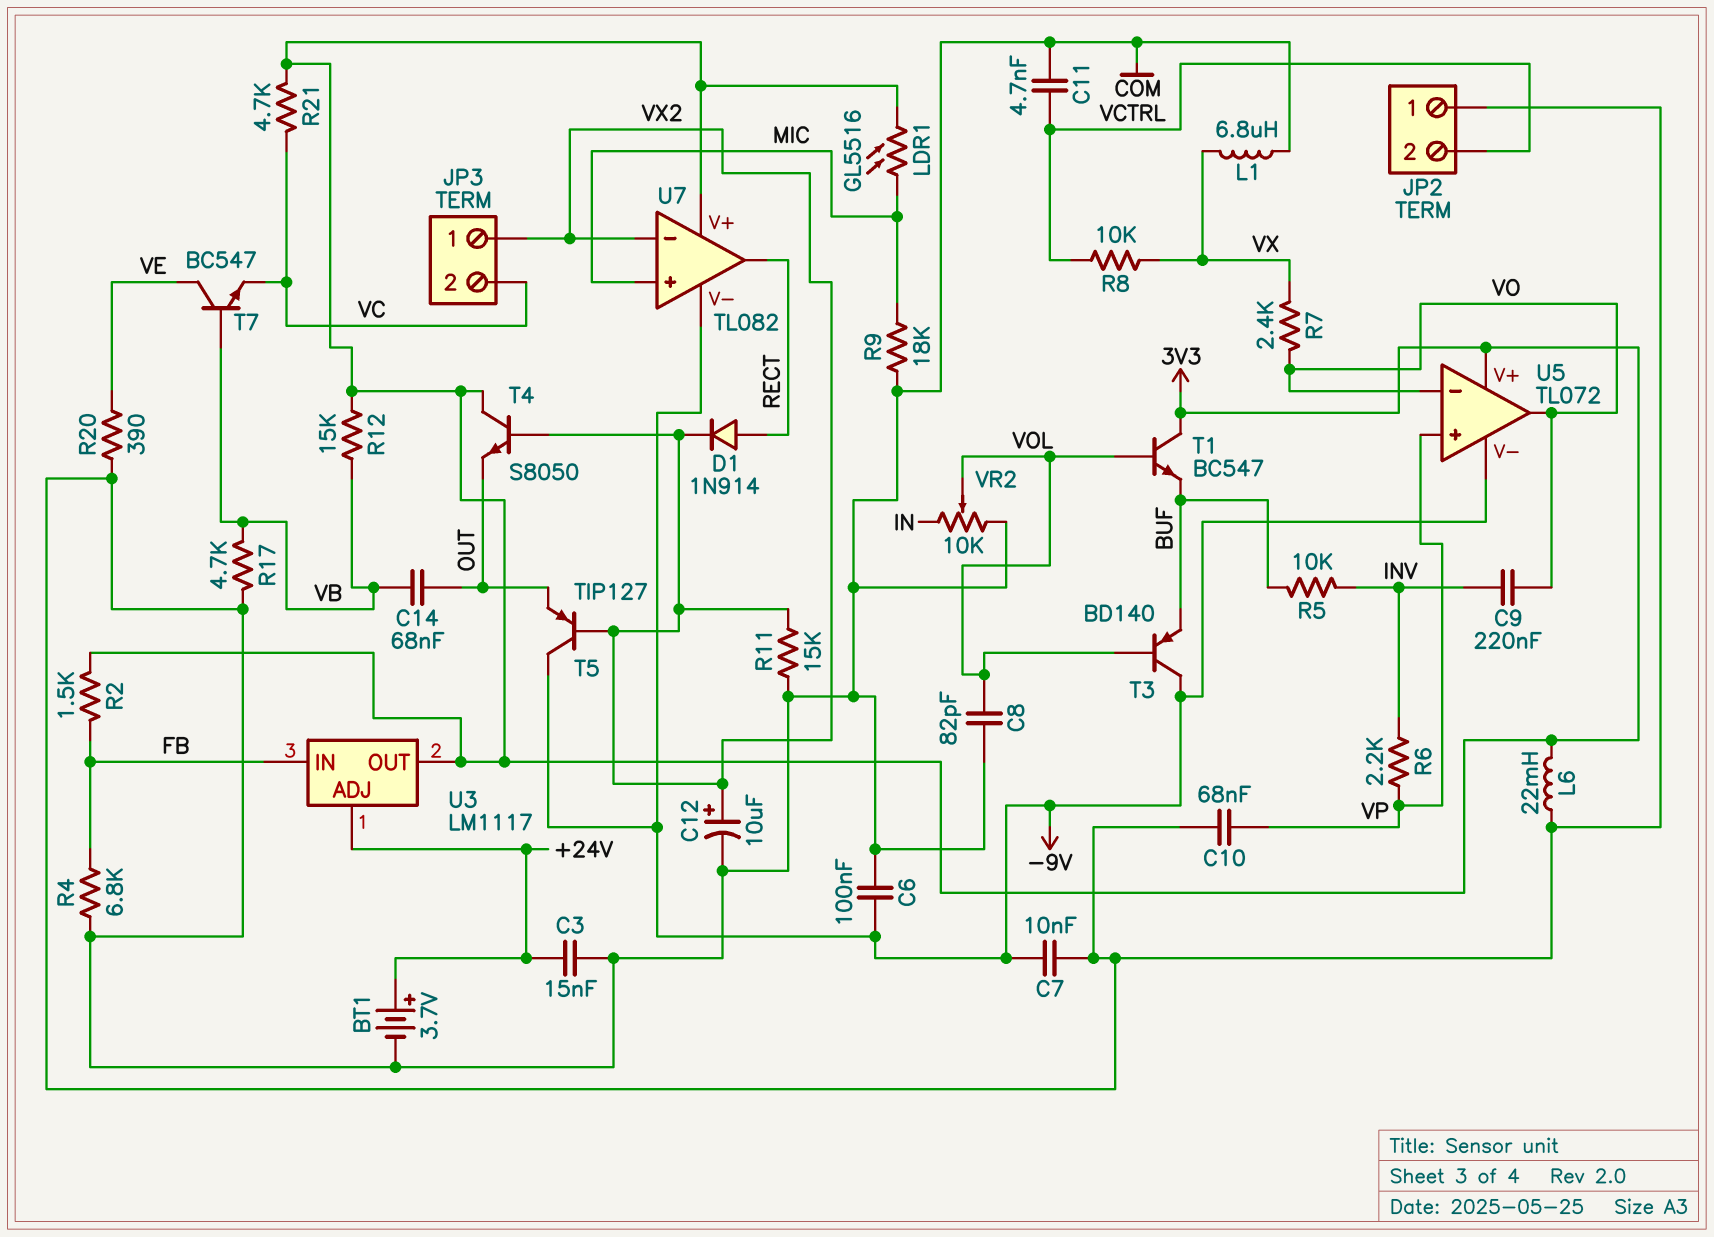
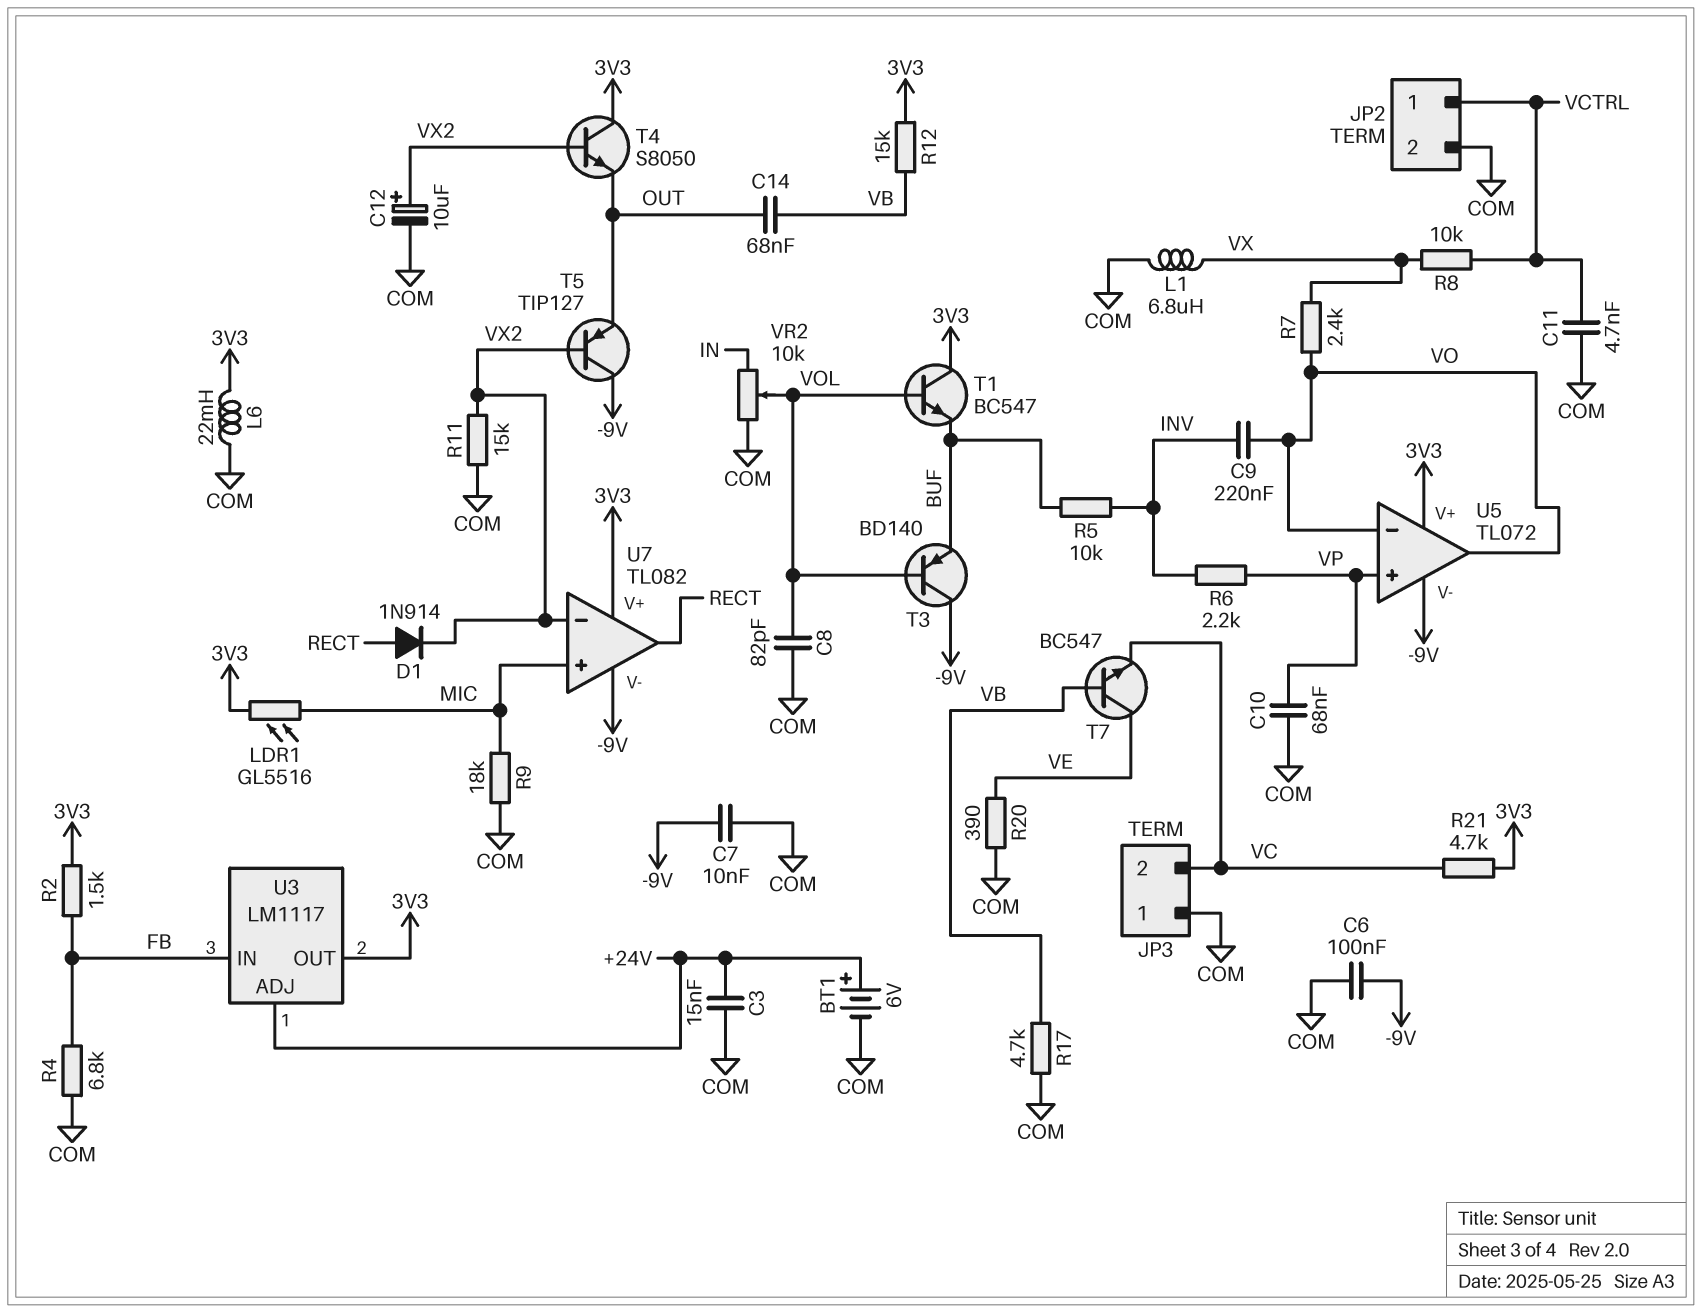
BT1: 3.7V (plus +24V, minus COM) -> 6V (plus +24V, minus COM)
JP2 pin 1: COM -> VCTRL
JP2 pin 2: VCTRL -> COM
JP3 pin 1: VX2 -> COM

